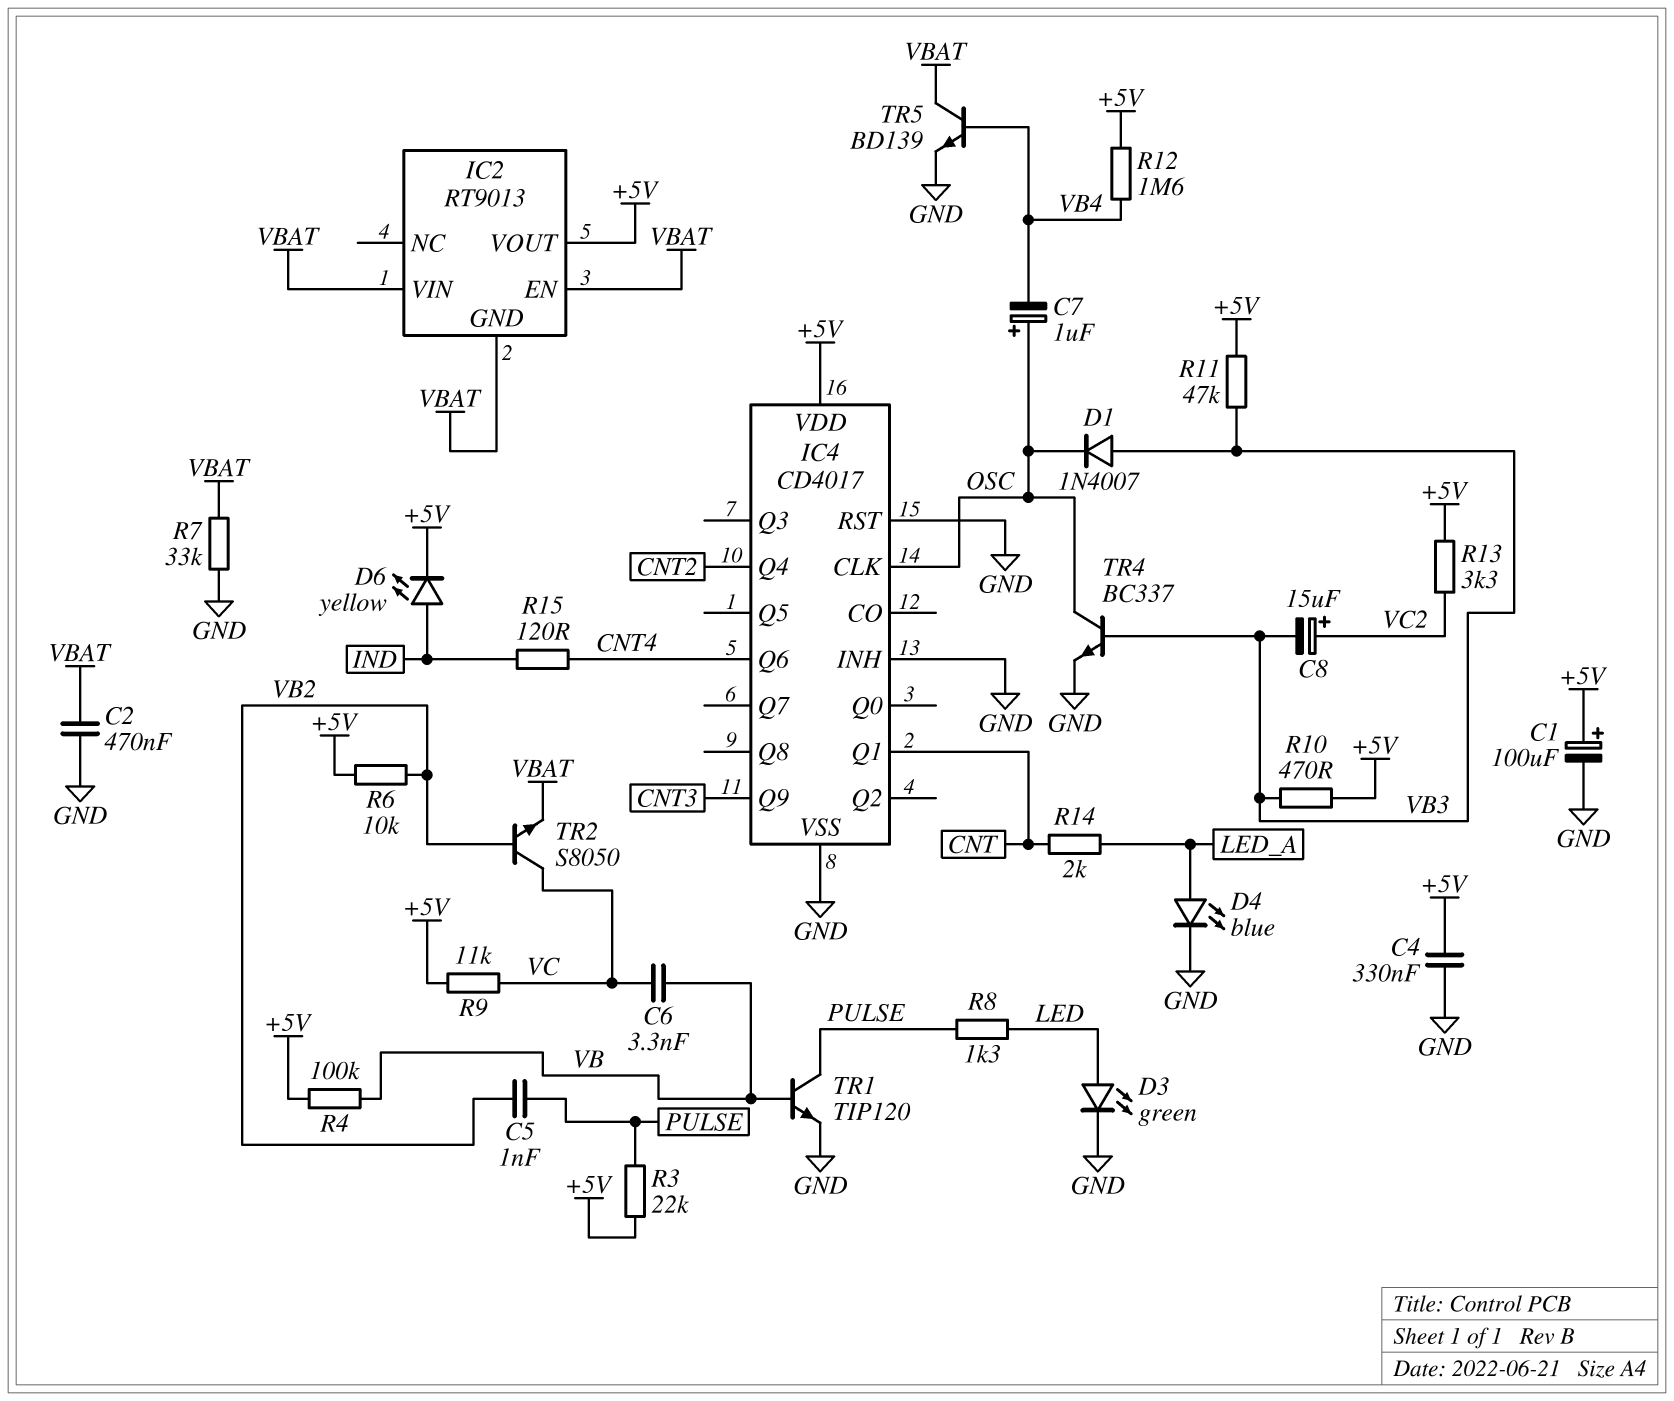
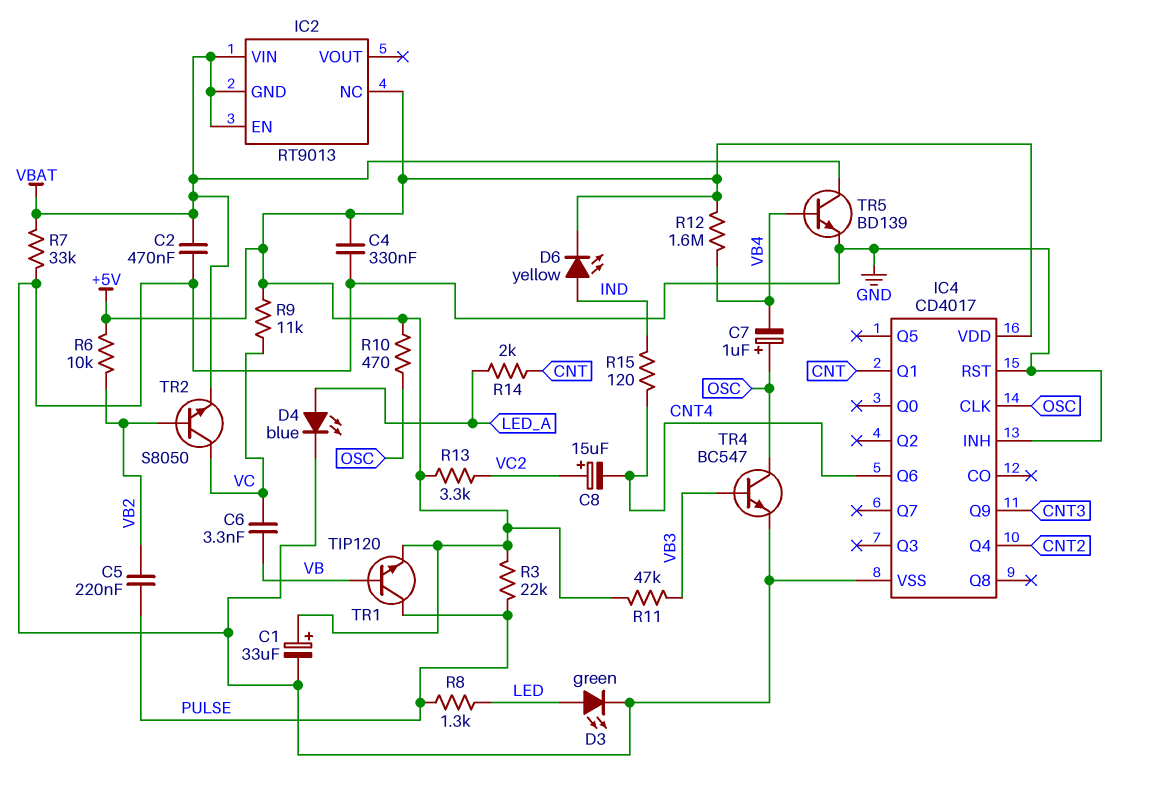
C1: 100uF (plus +5V, minus GND) -> 33uF (plus +5V, minus GND)
C5: 1nF (PULSE, VB2) -> 220nF (PULSE, VB2)
C8: 15uF (plus VC2, minus VB3) -> 15uF (plus VC2, minus CNT4)
D1: diode 1N4007 (A VB3, K OSC) -> none
IC2 pin NC: none -> +5V
IC2 pin VOUT: +5V -> none
R4: 100k (+5V, VB) -> none
R10: 470 (+5V, VB3) -> 470 (+5V, OSC)
TR1: NPN TIP120 (B VB, C PULSE, E GND) -> NPN TIP120 (B VB, C PULSE, E +5V)
TR4: NPN BC337 (B VB3, C OSC, E GND) -> NPN BC547 (B VB3, C OSC, E GND)

